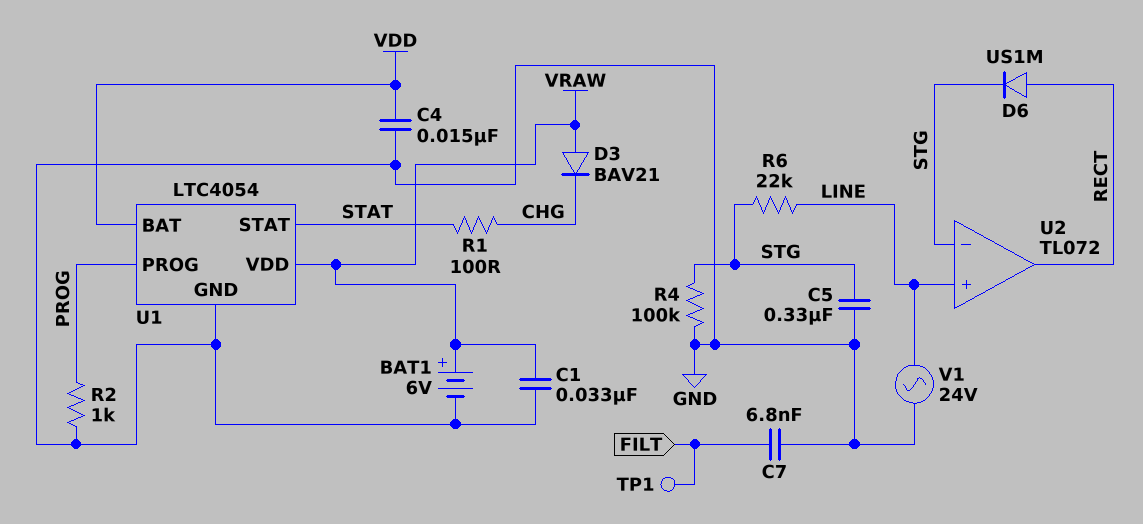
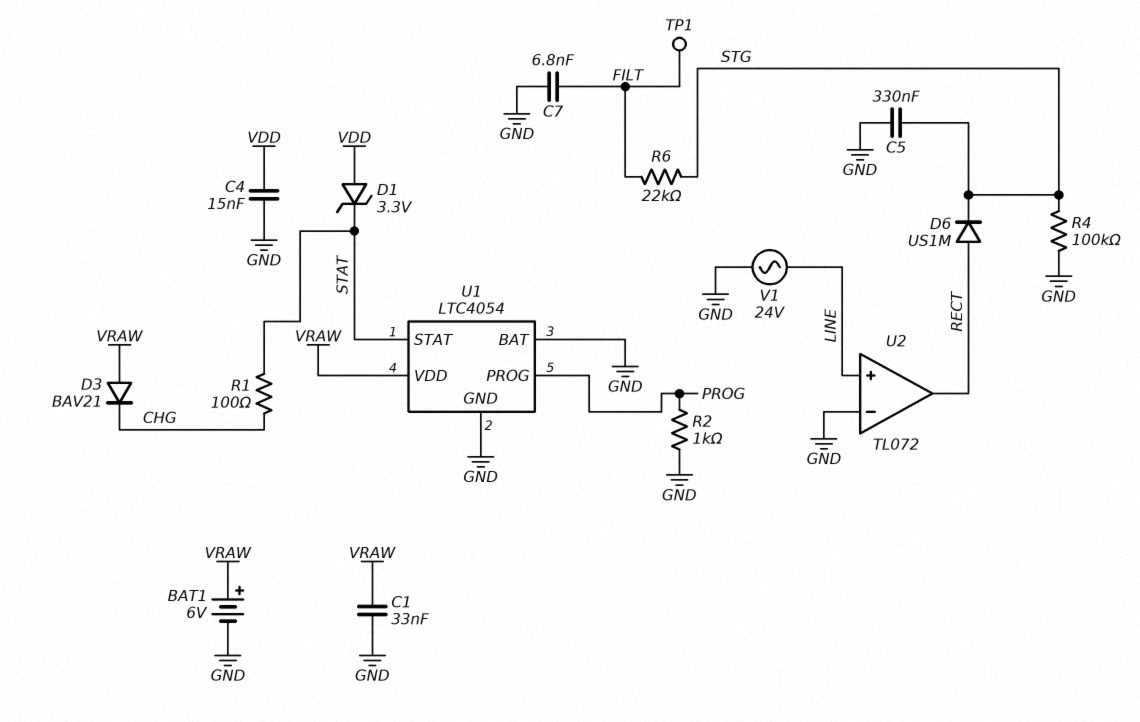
D1: none -> zener 3.3V (A VDD, K STAT)
R6: 22k (LINE, STG) -> 22k (FILT, STG)
U1 pin BAT: VDD -> GND
U2 pin in-: STG -> GND

